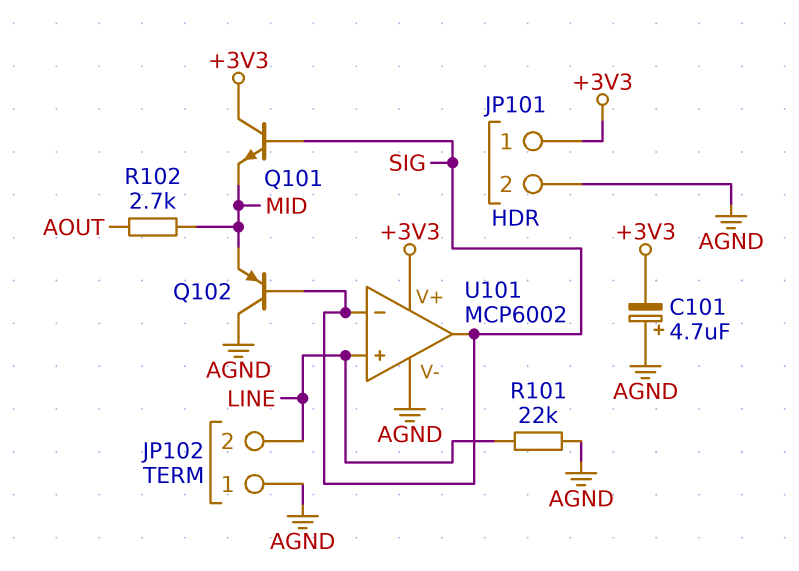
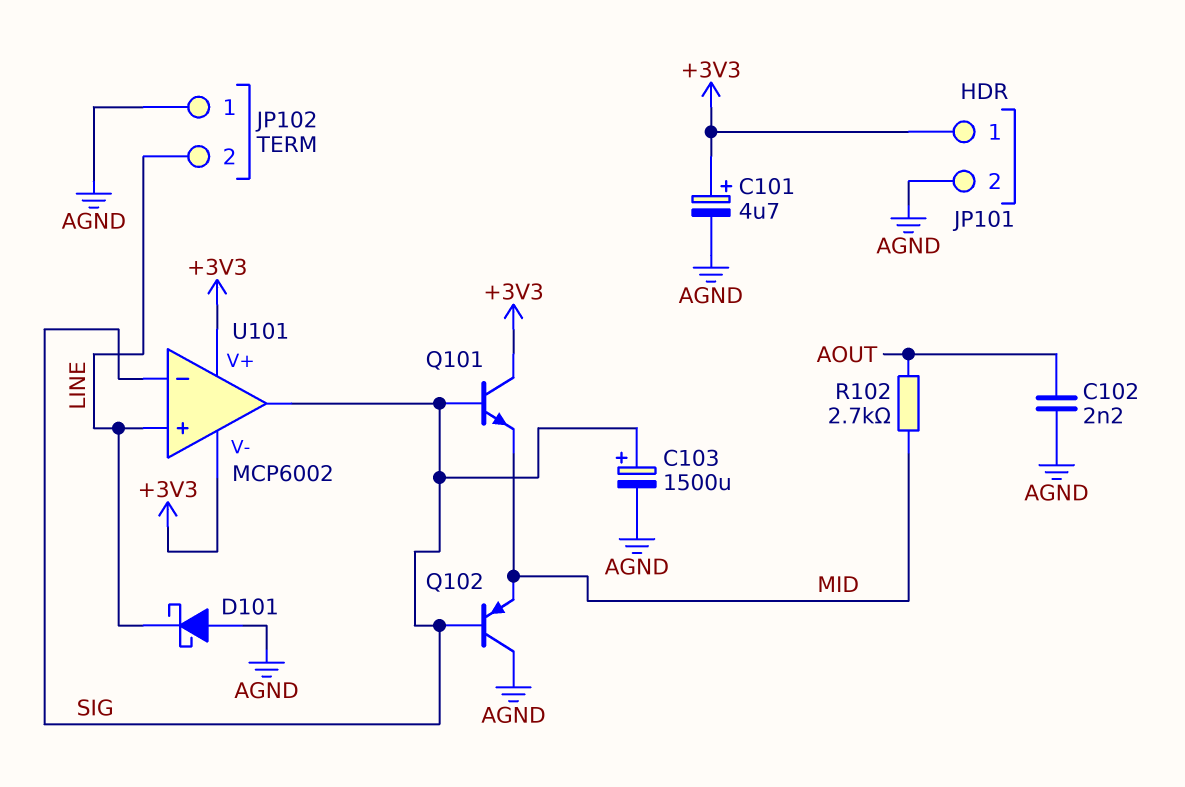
C101: 4.7uF (plus AGND, minus +3V3) -> 4.7uF (plus +3V3, minus AGND)
C102: none -> 2.2nF (AGND, AOUT)
C103: none -> 1500uF (plus SIG, minus AGND)
D101: none -> schottky (A AGND, K LINE)
R101: 22k (AGND, LINE) -> none
U101 pin V-: AGND -> +3V3

